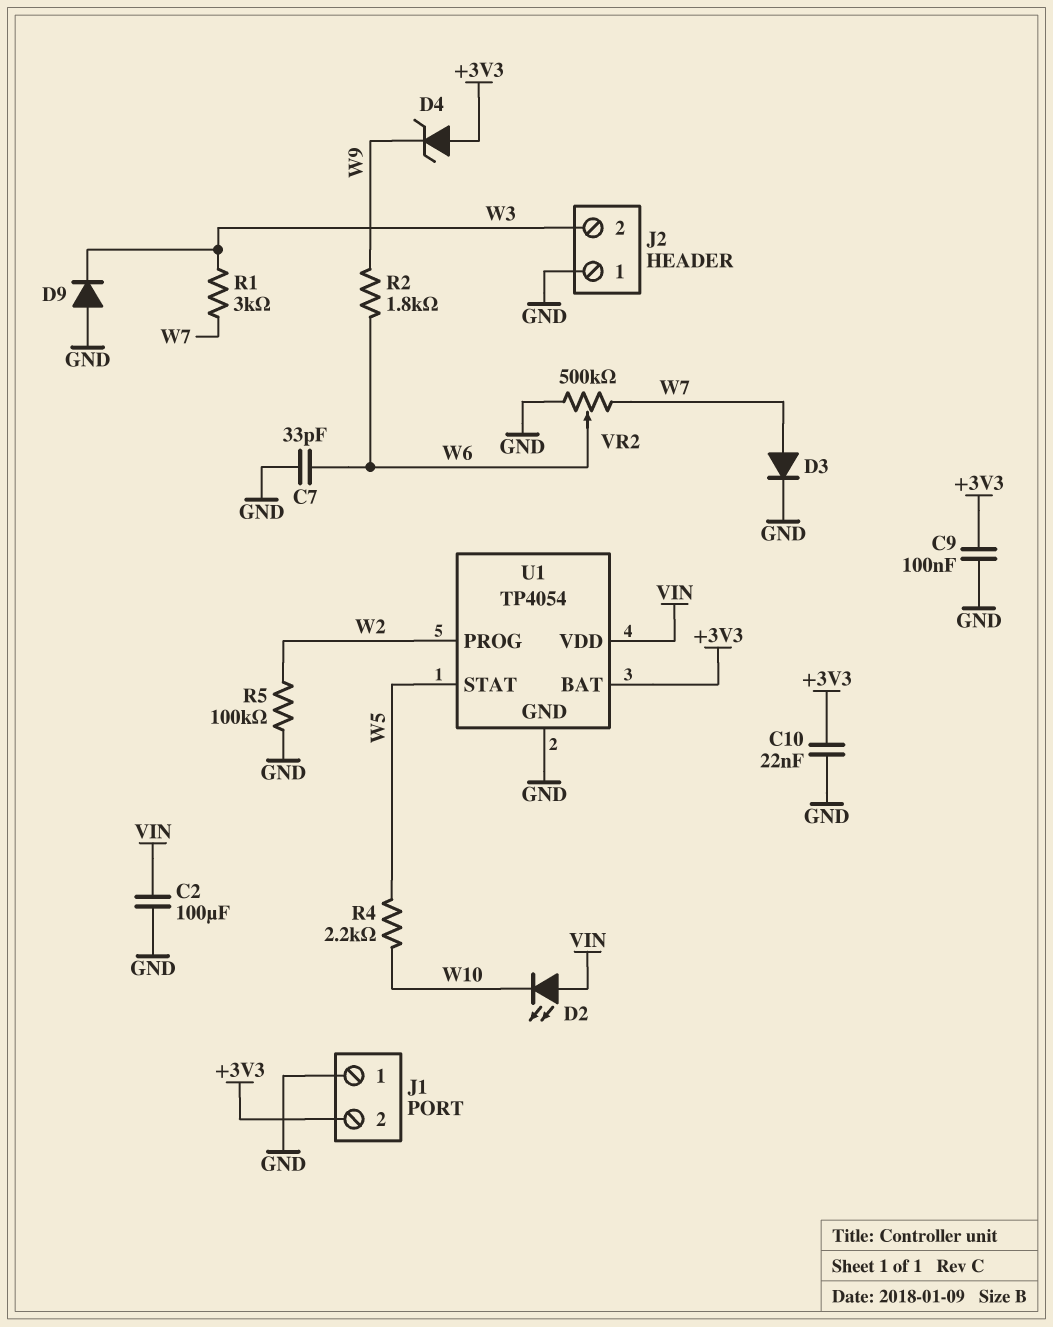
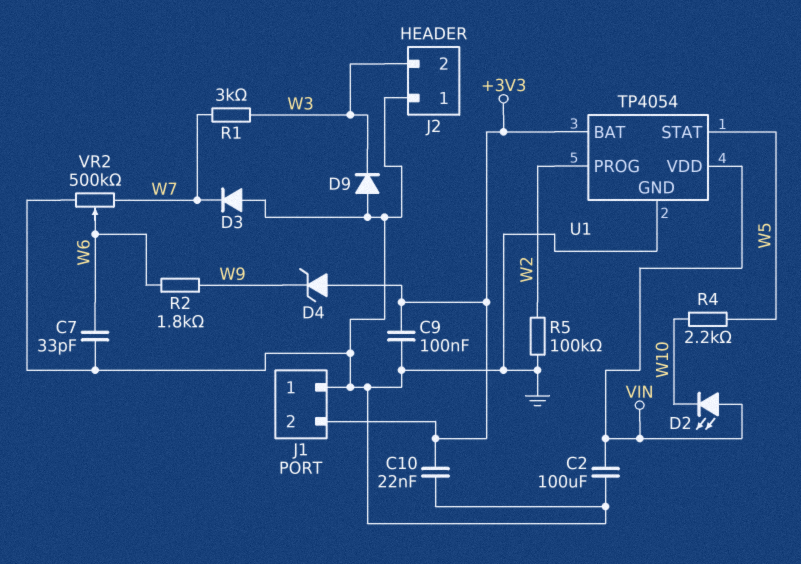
D3: diode (A W7, K GND) -> diode (A GND, K W7)

